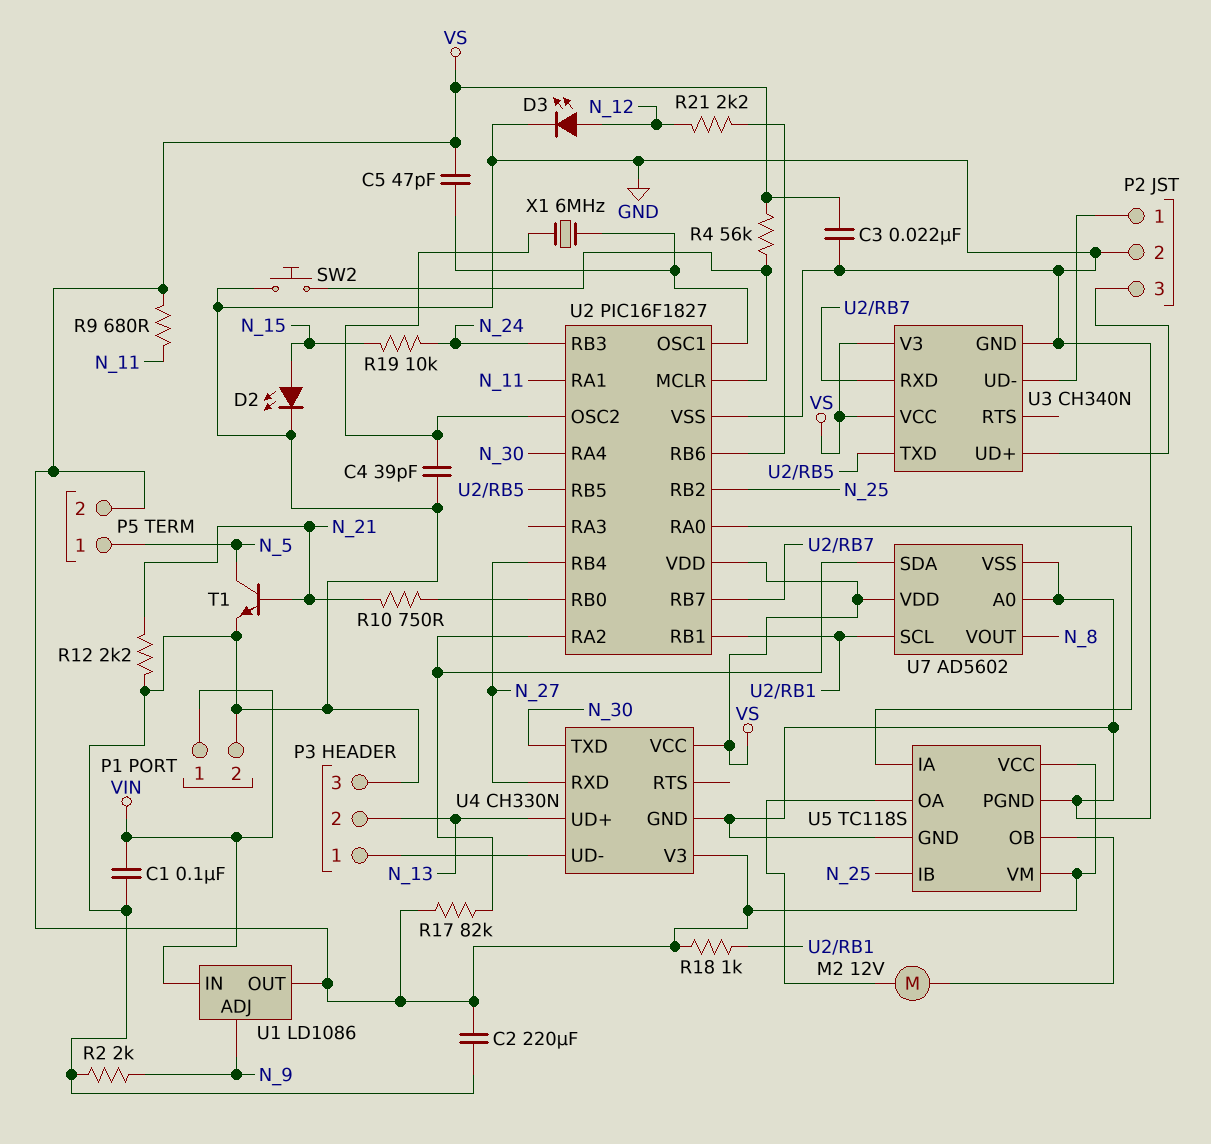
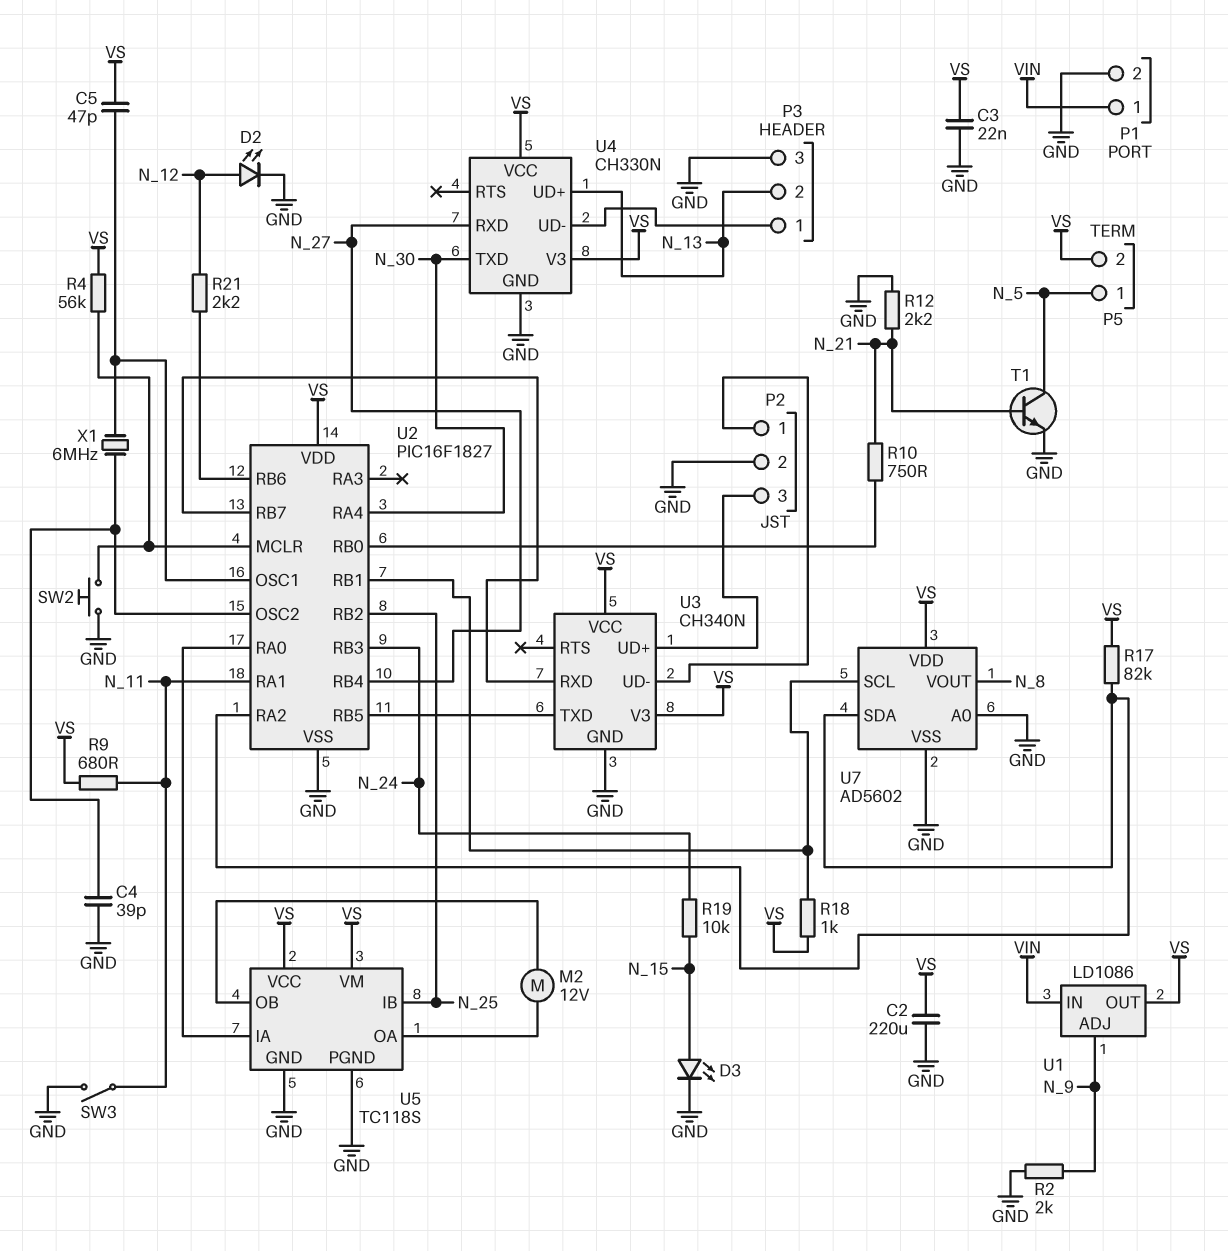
C1: 100nF (GND, VIN) -> none
D2: LED (A N_15, K GND) -> LED (A N_12, K GND)
D3: LED (A N_12, K GND) -> LED (A N_15, K GND)
SW3: none -> switch (GND, N_11)

